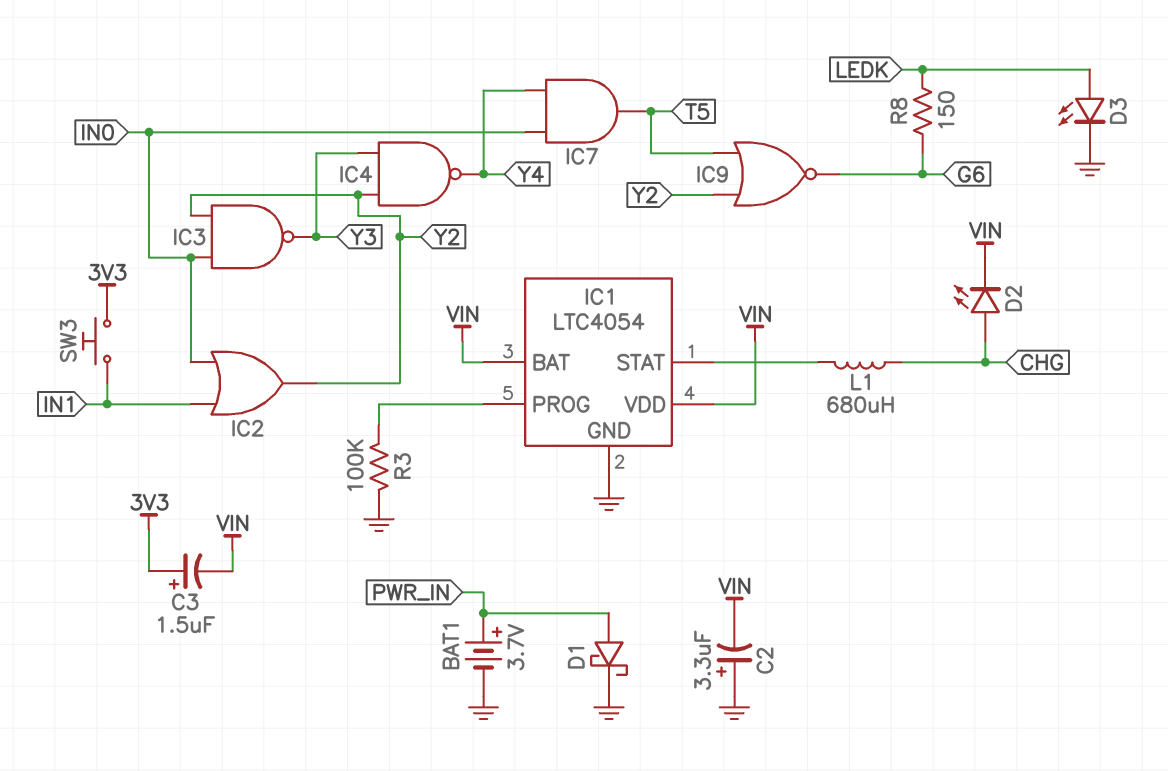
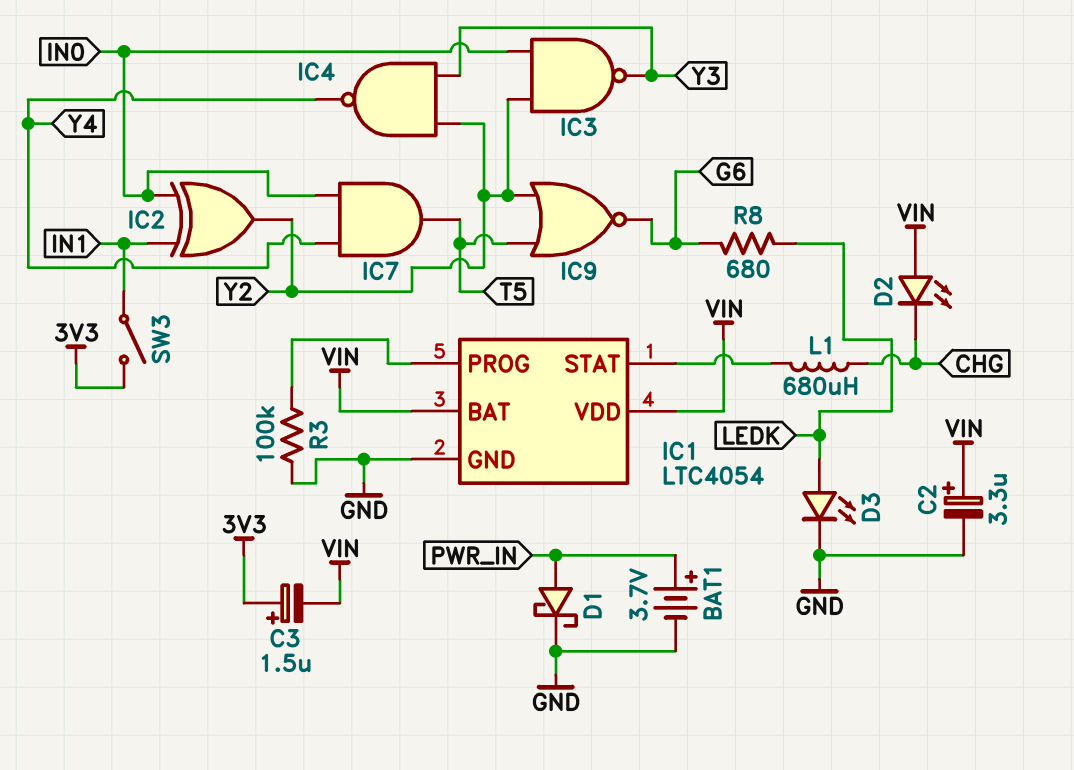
C2: 3.3uF (plus GND, minus VIN) -> 3.3uF (plus VIN, minus GND)
D2: LED (A CHG, K VIN) -> LED (A VIN, K CHG)
IC2: OR (in IN0, in IN1, out Y2) -> XOR (in IN0, in IN1, out Y2)
R8: 150 (G6, LEDK) -> 680 (G6, LEDK)
SW3: button (3V3, IN1) -> switch (3V3, IN1)

